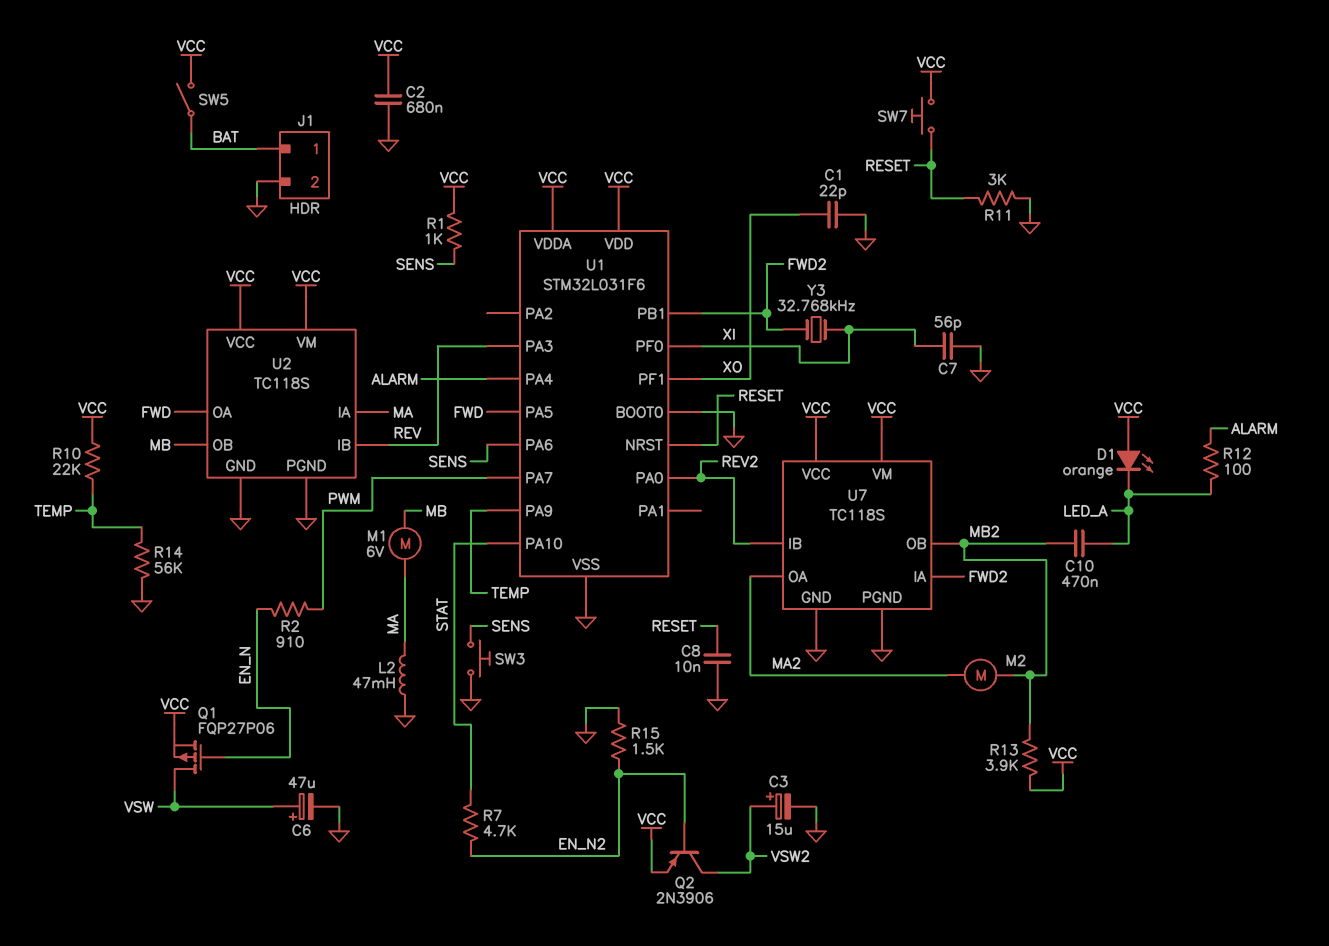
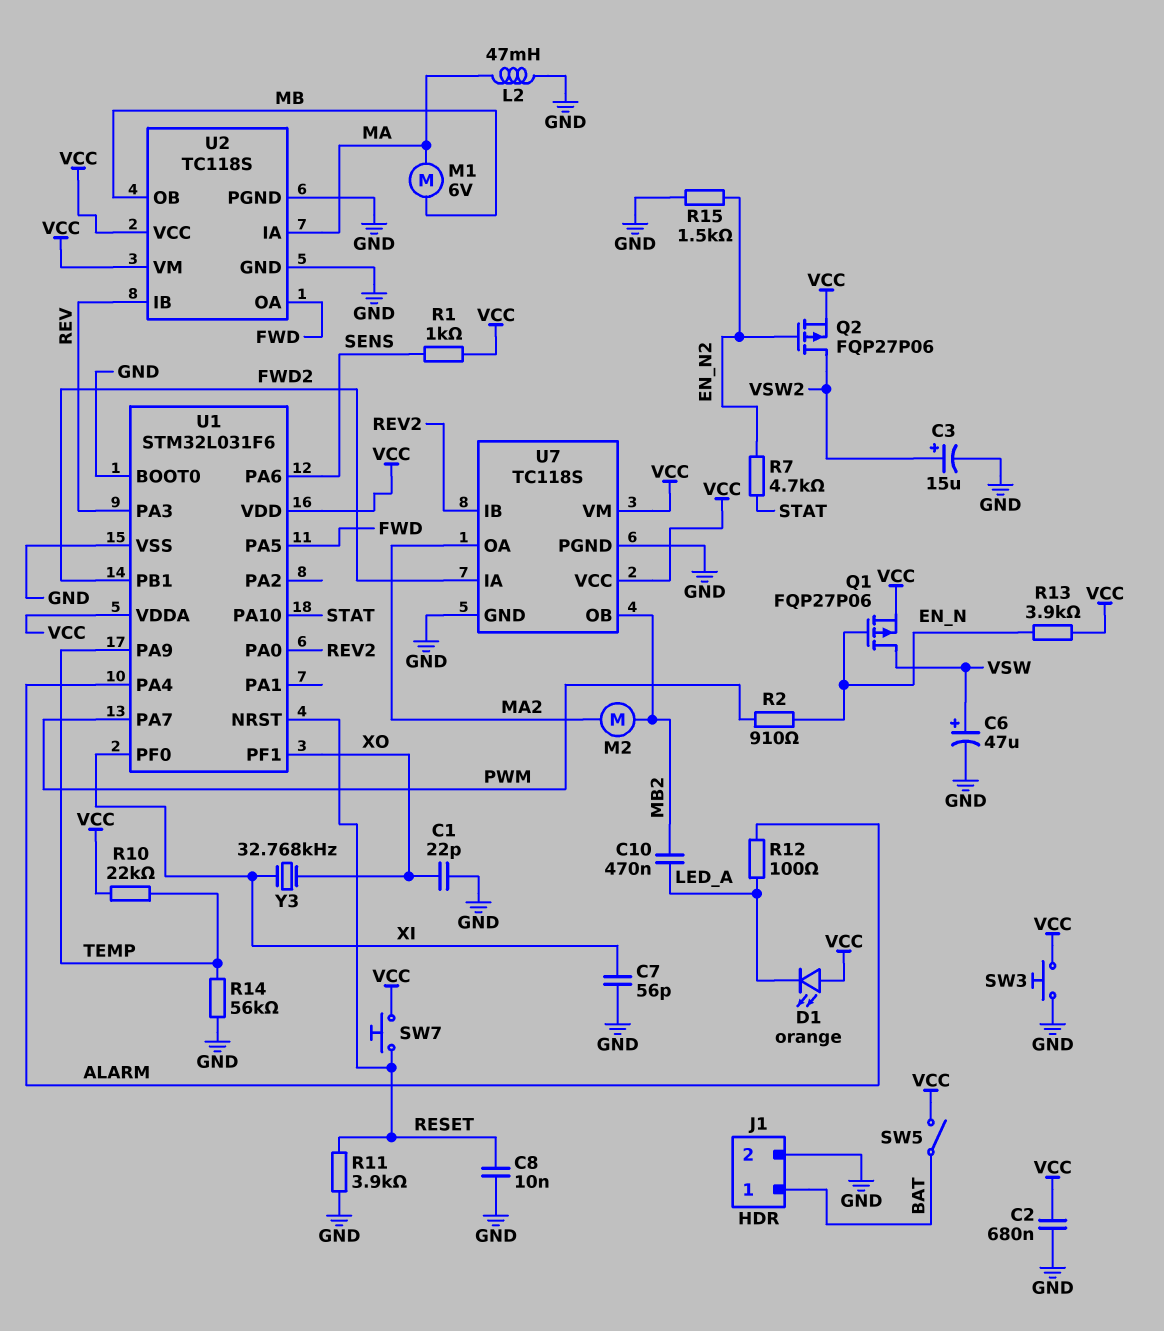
Q2: PNP 2N3906 (B EN_N2, C VSW2, E VCC) -> PMOS FQP27P06 (G EN_N2, D VSW2, S VCC)
R11: 3k (GND, RESET) -> 3.9k (GND, RESET)
R13: 3.9k (MB2, VCC) -> 3.9k (EN_N, VCC)
SW3: button (GND, SENS) -> button (GND, VCC)
Y3: 32.768kHz (FWD2, XI) -> 32.768kHz (XI, XO)

